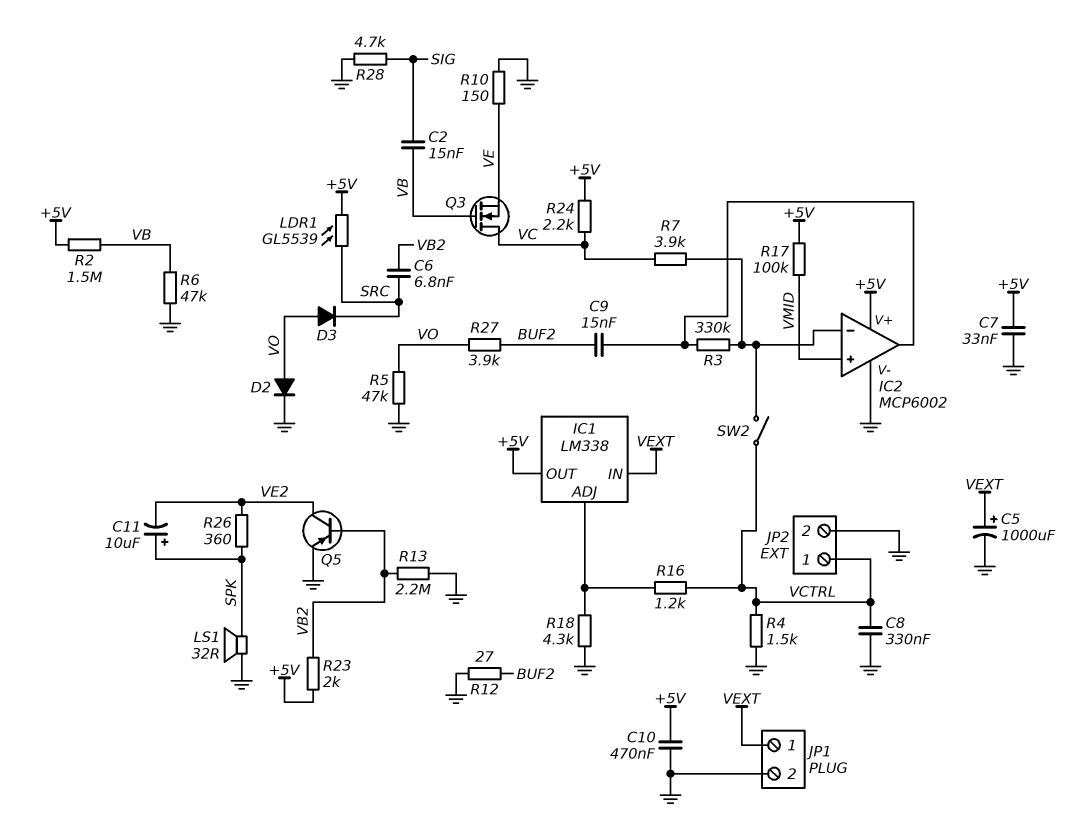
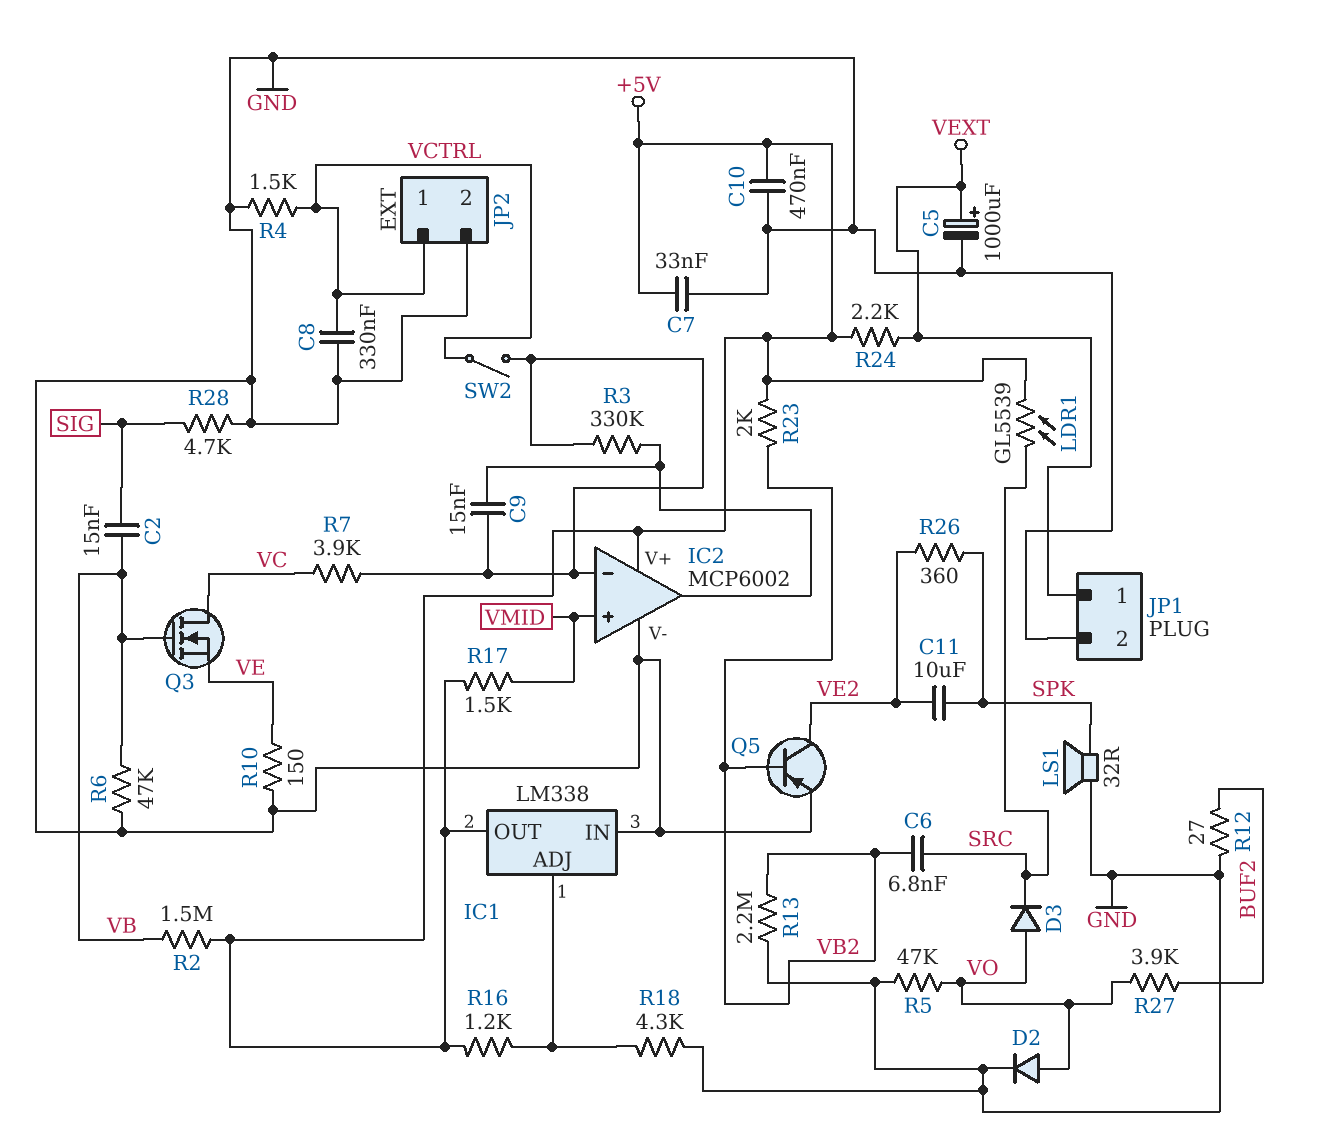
C9: 15nF (BUF2, IC2/out) -> 15nF (IC2/in-, IC2/out)
C11: 10uF (plus SPK, minus VE2) -> 10uF (SPK, VE2)
IC1 pin IN: VEXT -> GND
R16: 1.2k (IC1/ADJ, VCTRL) -> 1.2k (+5V, IC1/ADJ)
R17: 100k (+5V, VMID) -> 1.5k (+5V, VMID)
R24: 2.2k (+5V, VC) -> 2.2k (+5V, VEXT)

